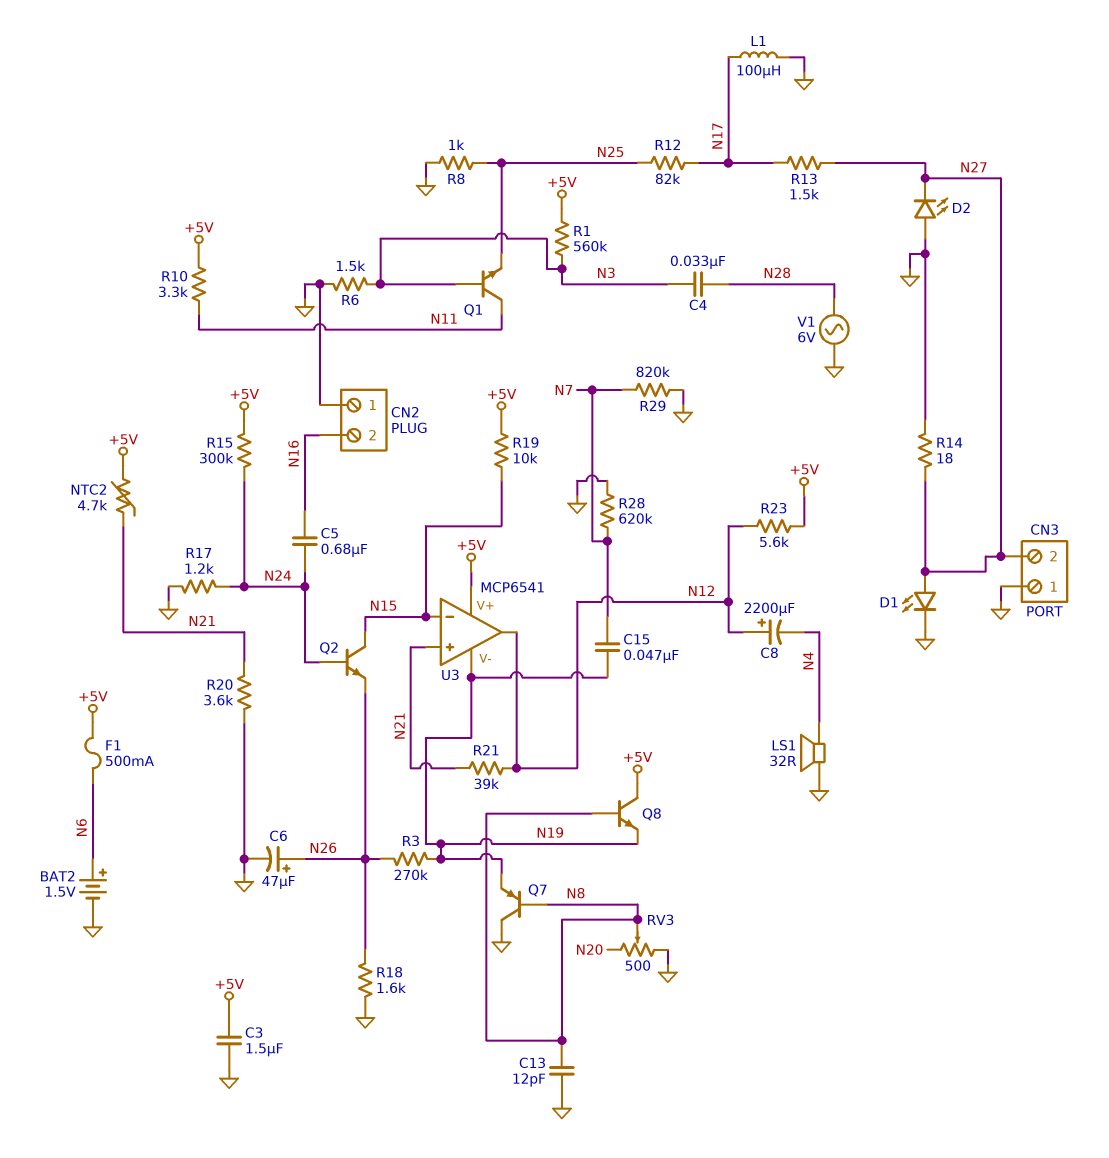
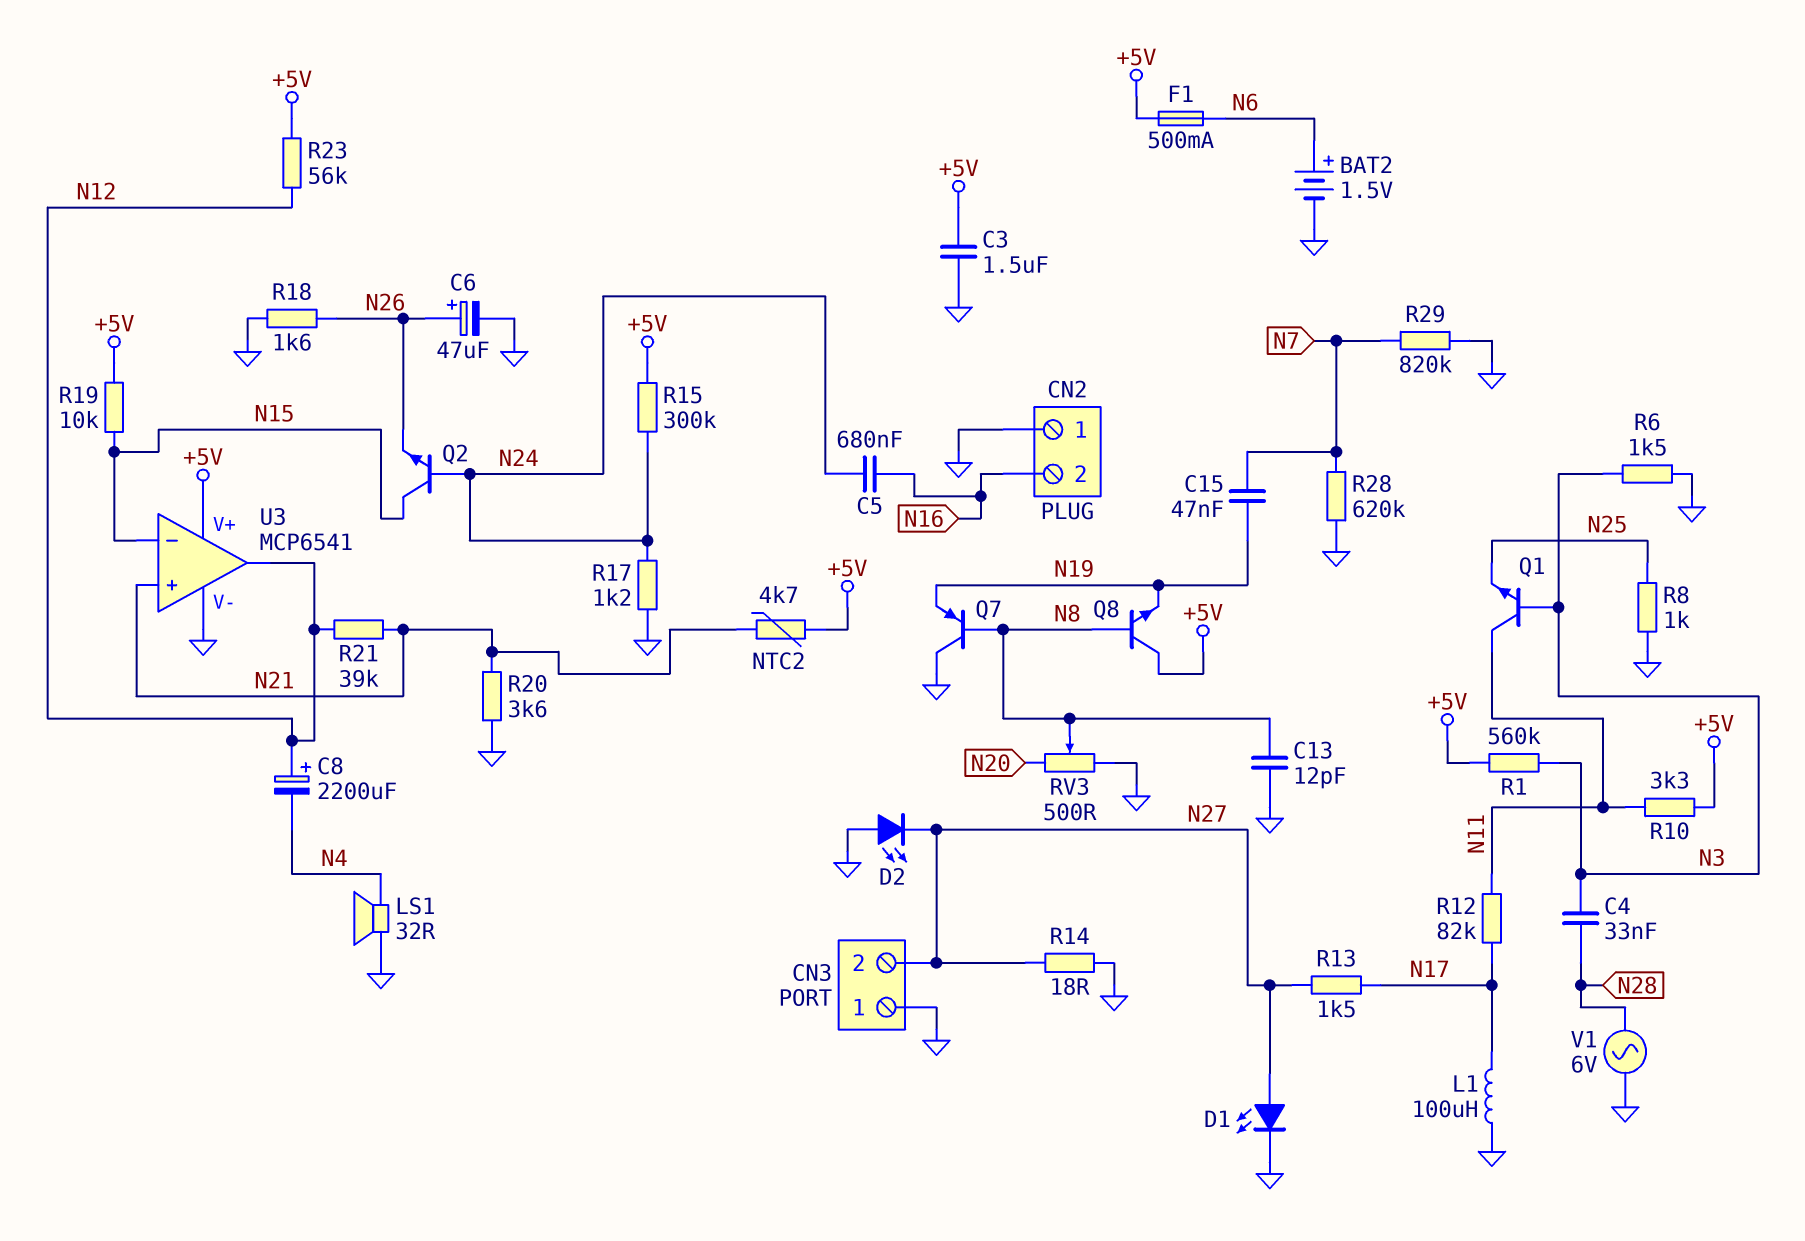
R3: 270k (N19, N26) -> none
R12: 82k (N17, N25) -> 82k (N11, N17)
R23: 5.6k (+5V, N12) -> 56k (+5V, N12)
U3 pin V-: N19 -> GND

